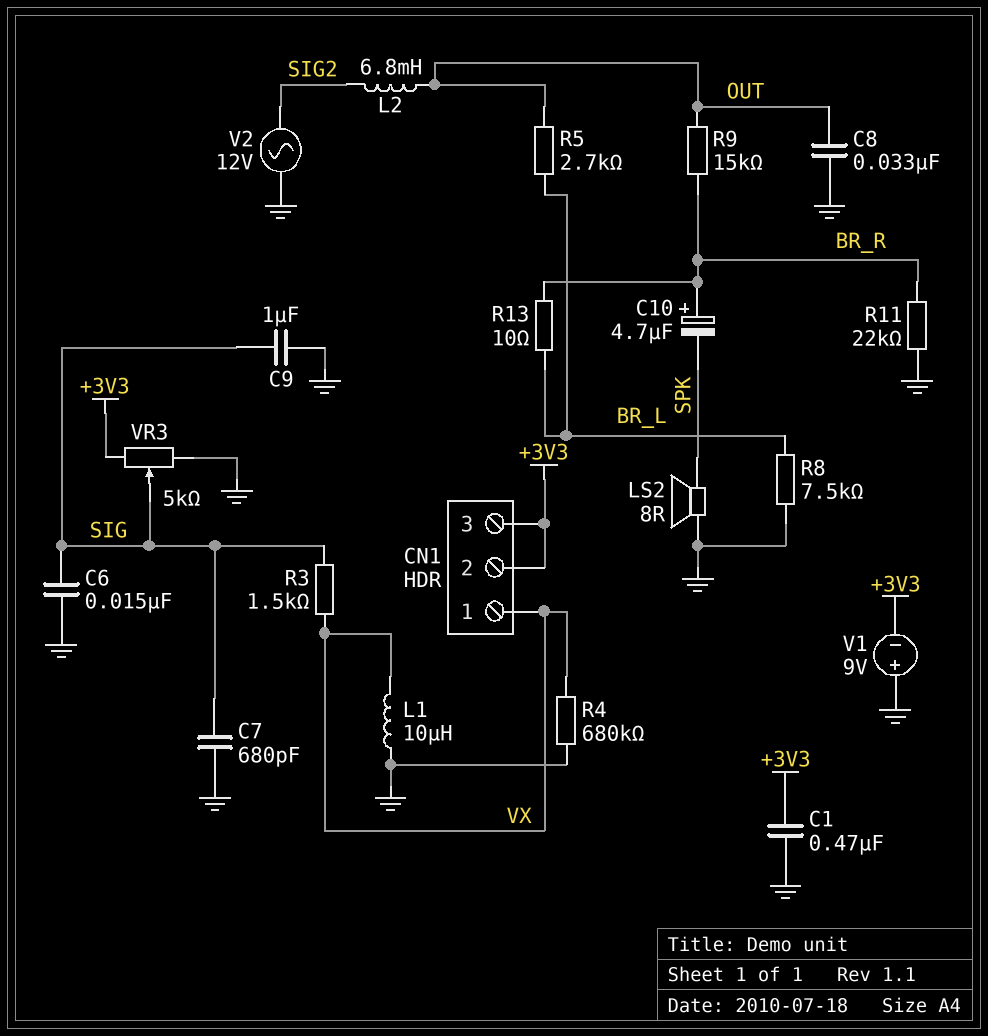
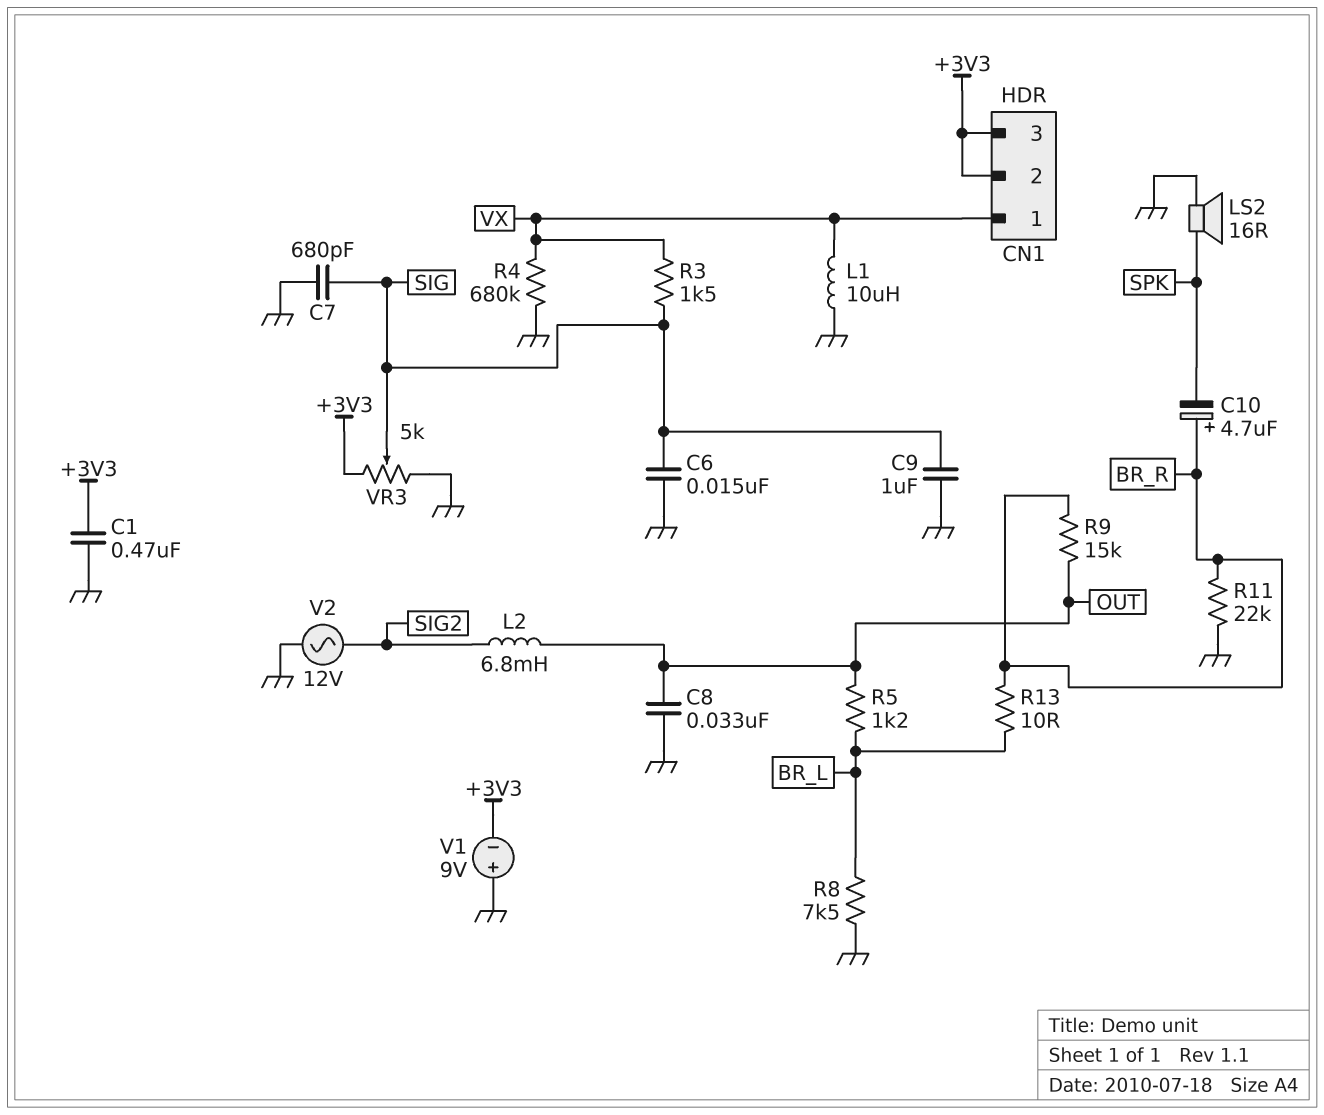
LS2: speaker 8R (GND, SPK) -> speaker 16R (GND, SPK)
R5: 2.7k (BR_L, OUT) -> 1.2k (BR_L, OUT)

